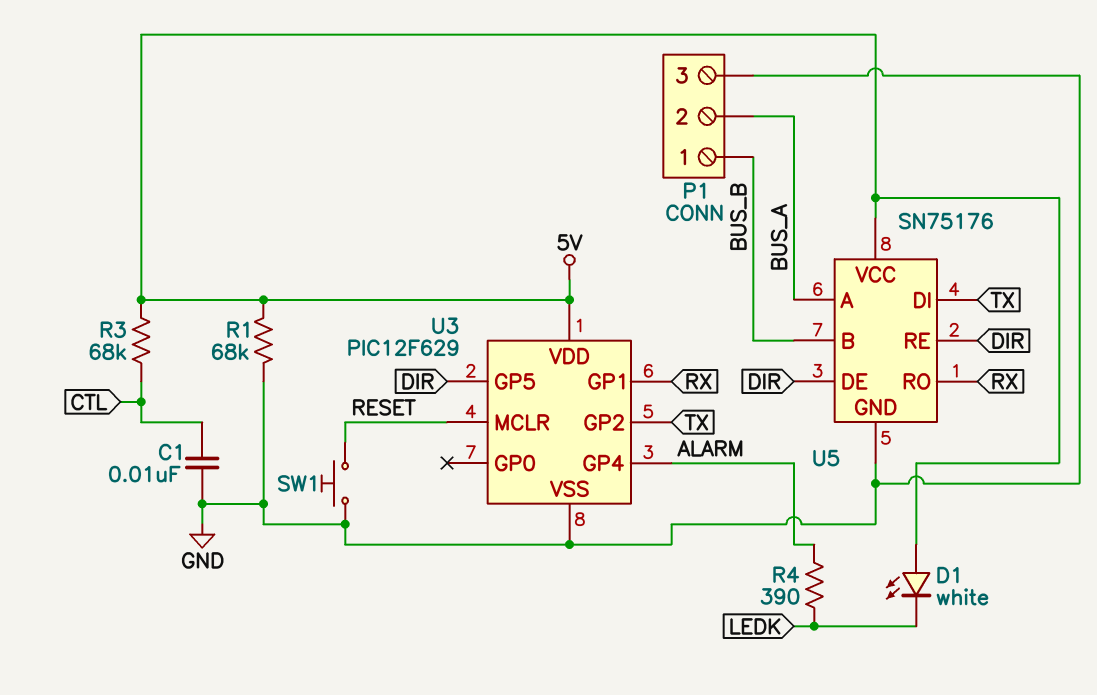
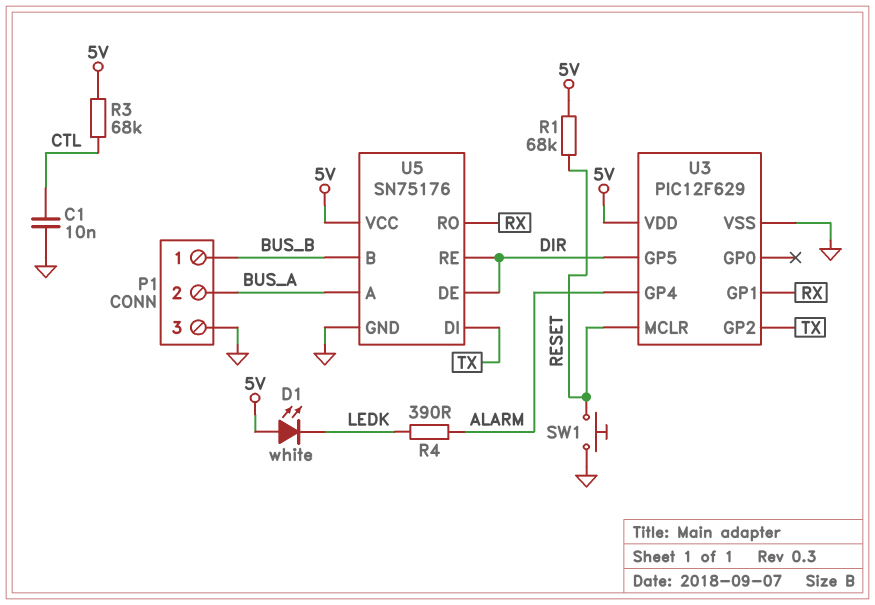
R1: 68k (5V, GND) -> 68k (5V, RESET)

